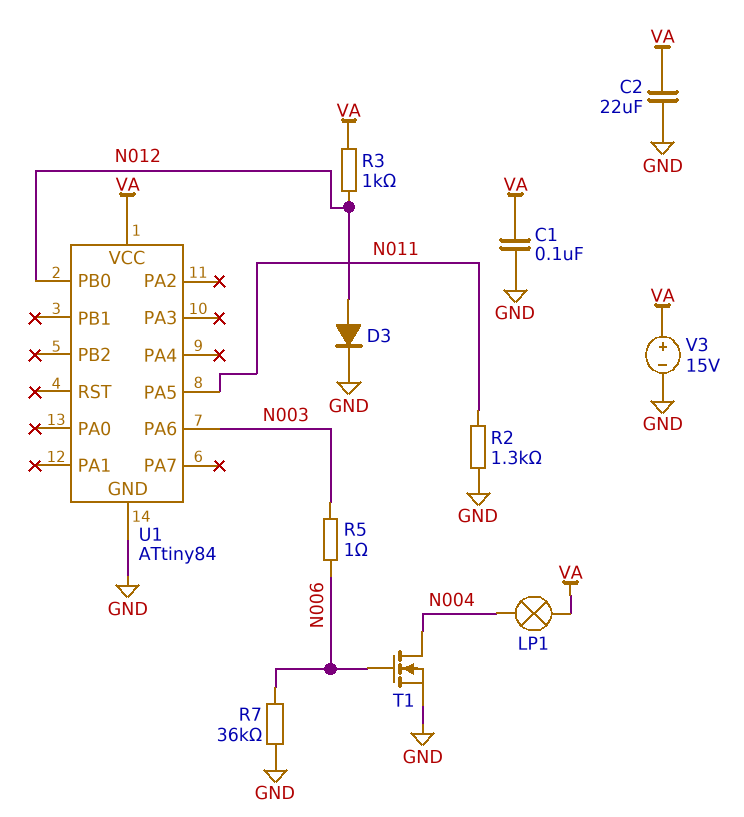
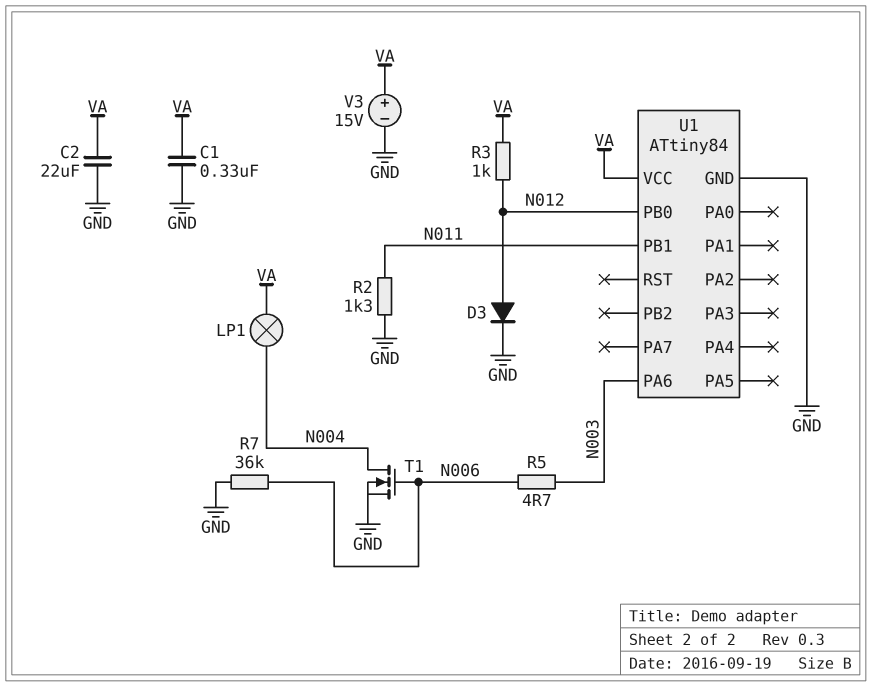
C1: 100nF (GND, VA) -> 330nF (GND, VA)
R5: 1 (N003, N006) -> 4.7 (N003, N006)
U1 pin PA5: N011 -> none
U1 pin PB1: none -> N011

